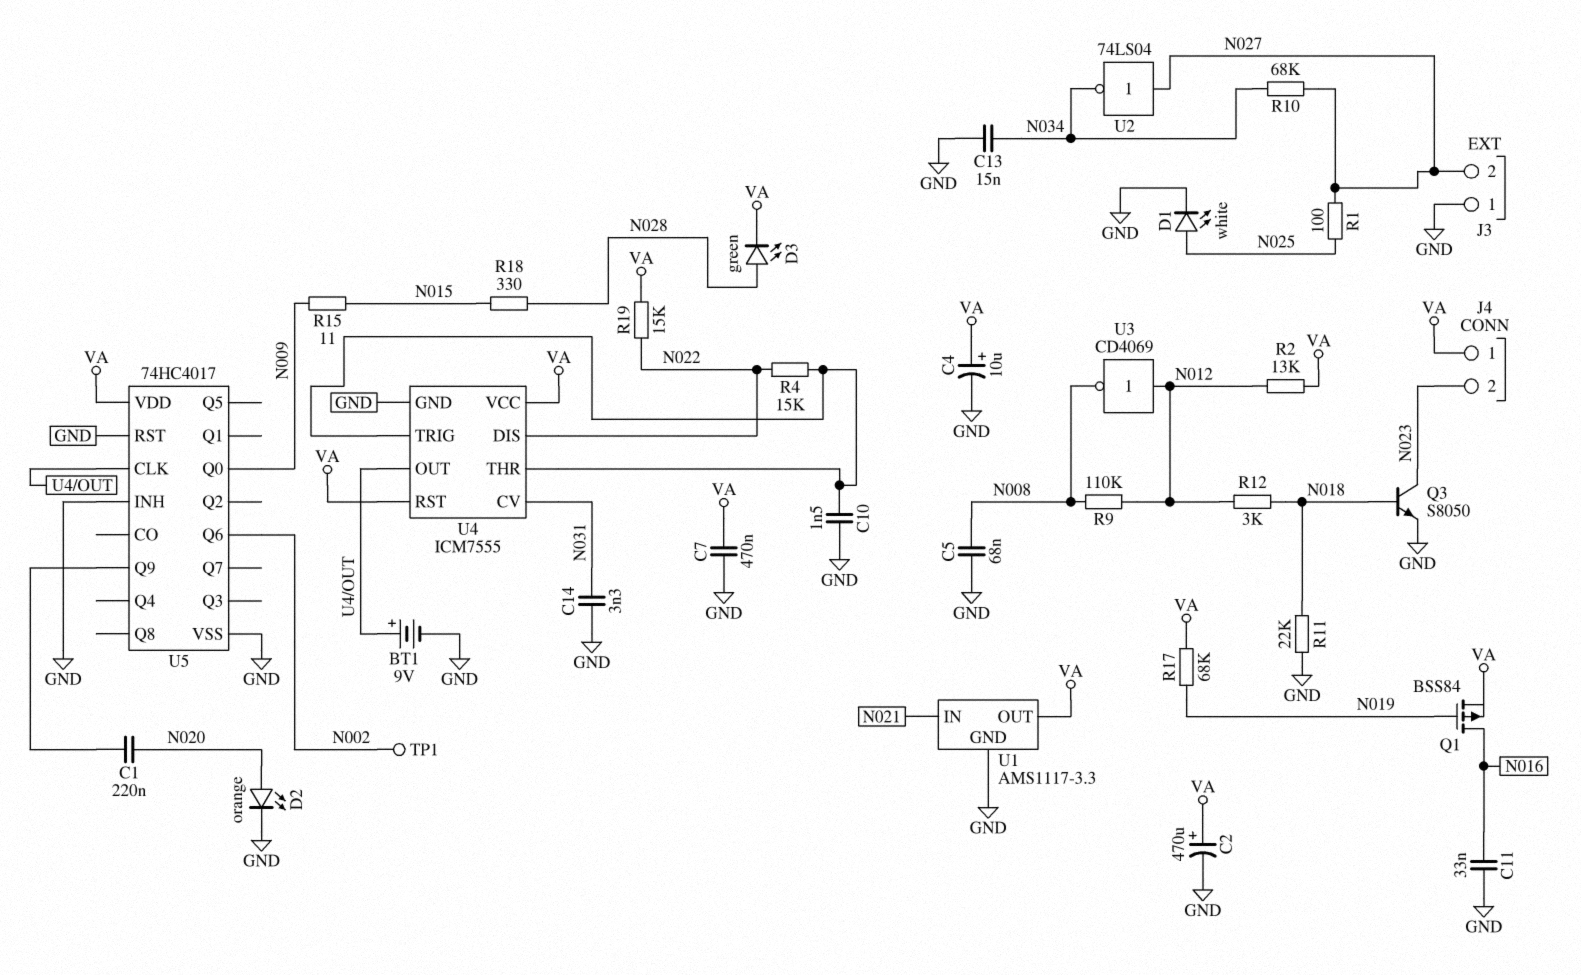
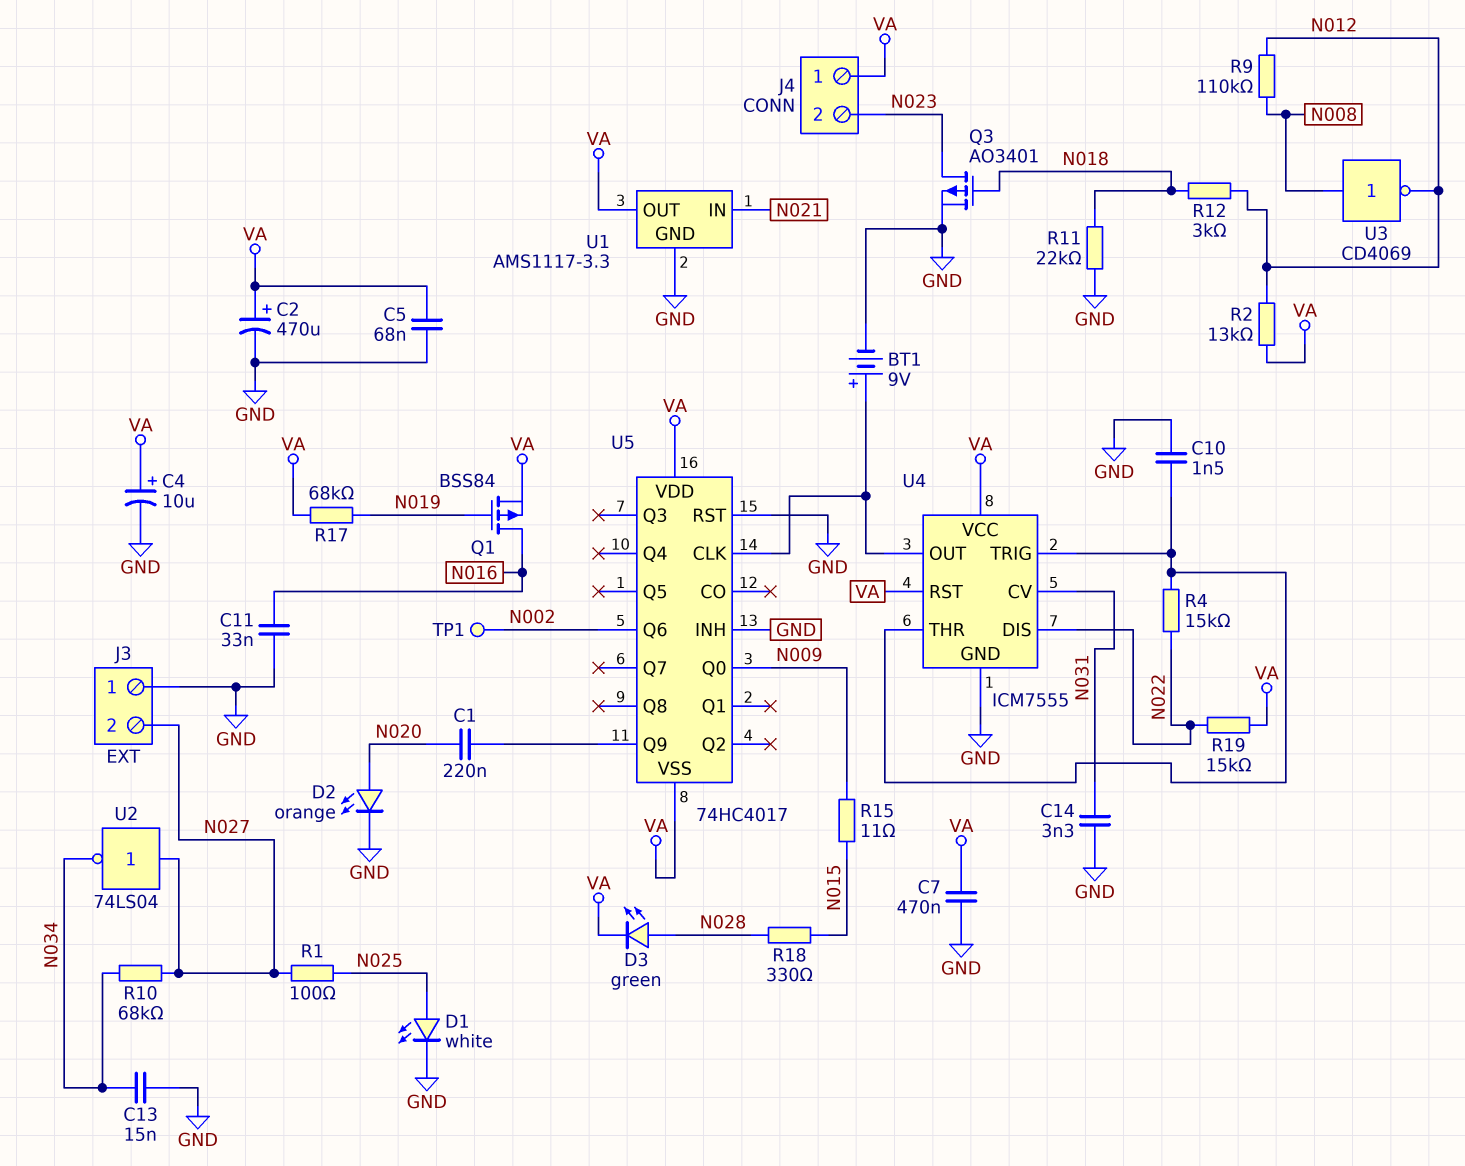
C5: 68nF (GND, N008) -> 68nF (GND, VA)
Q3: NPN S8050 (B N018, C N023, E GND) -> PMOS AO3401 (G N018, D N023, S GND)
U3: NOT CD4069 (in N012, out N008) -> NOT CD4069 (in N008, out N012)
U5 pin VSS: GND -> VA

